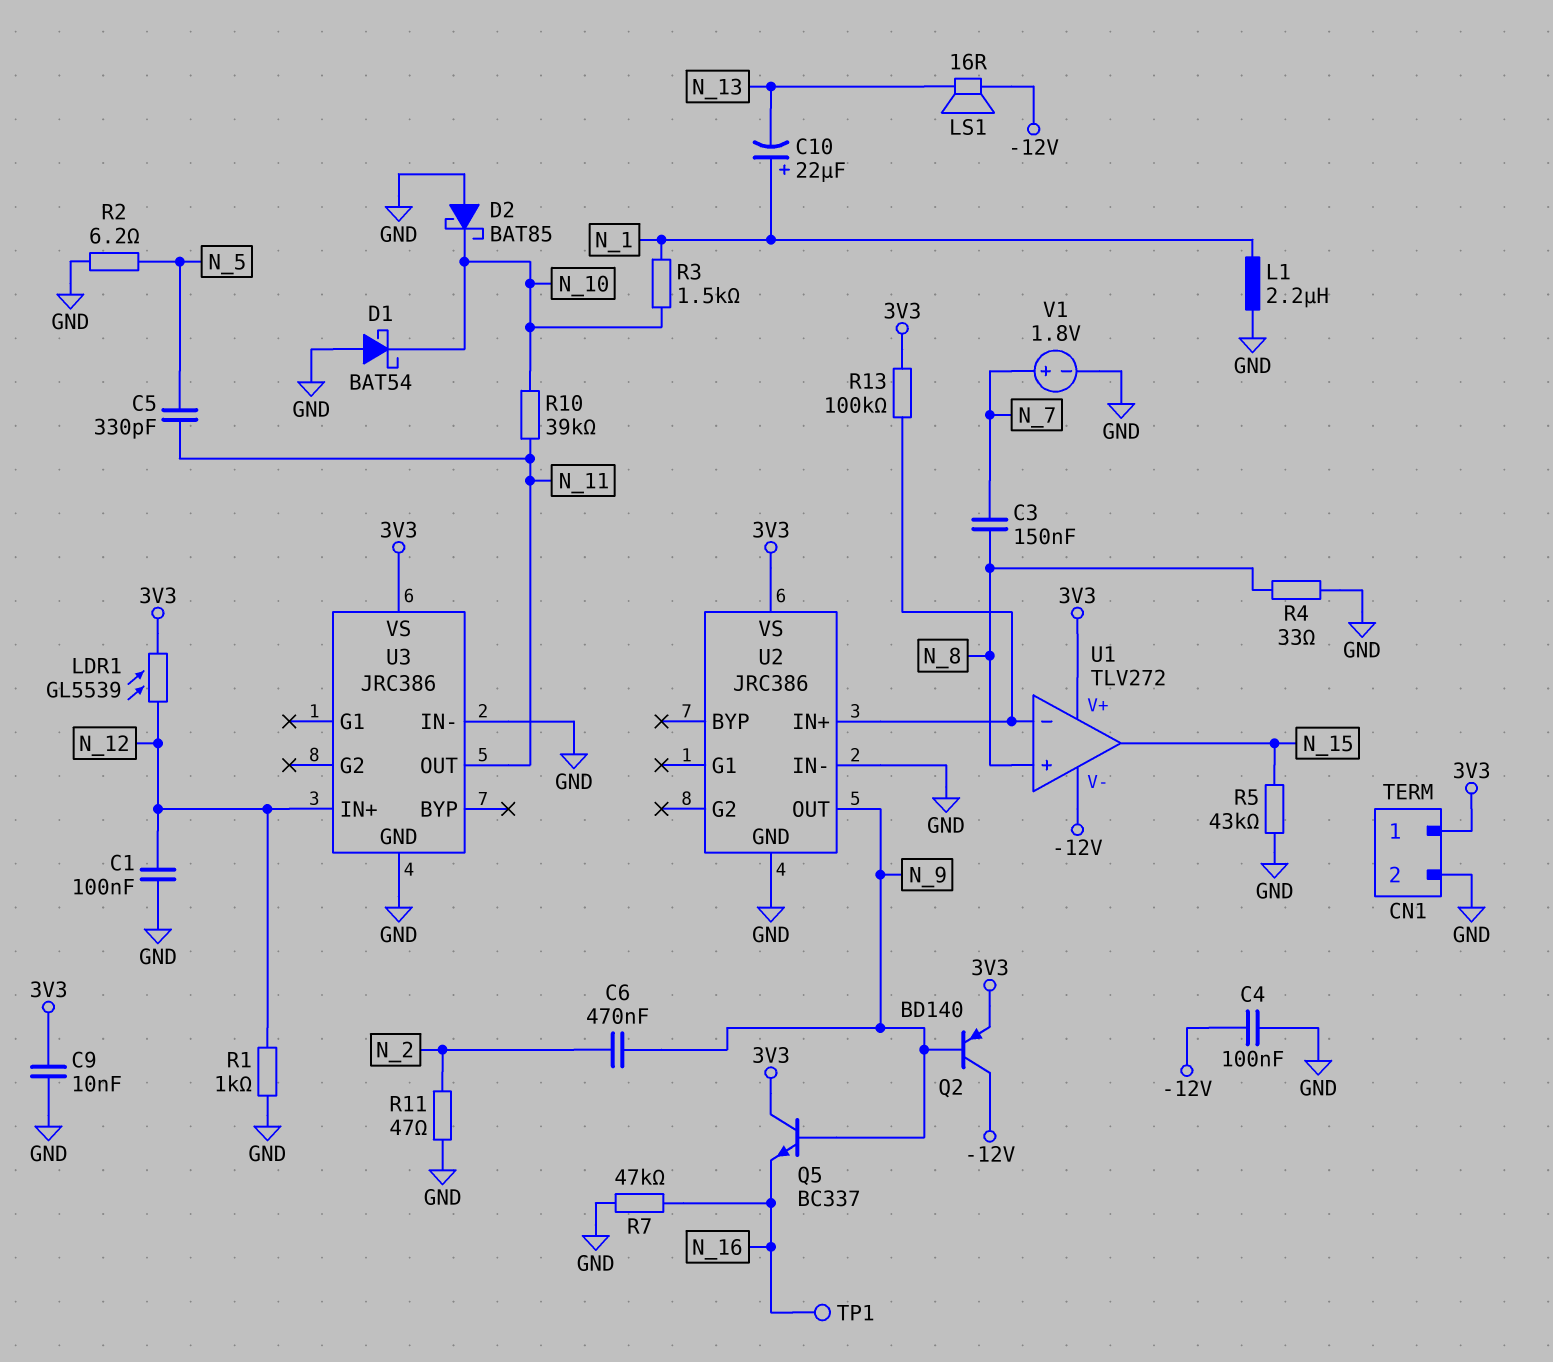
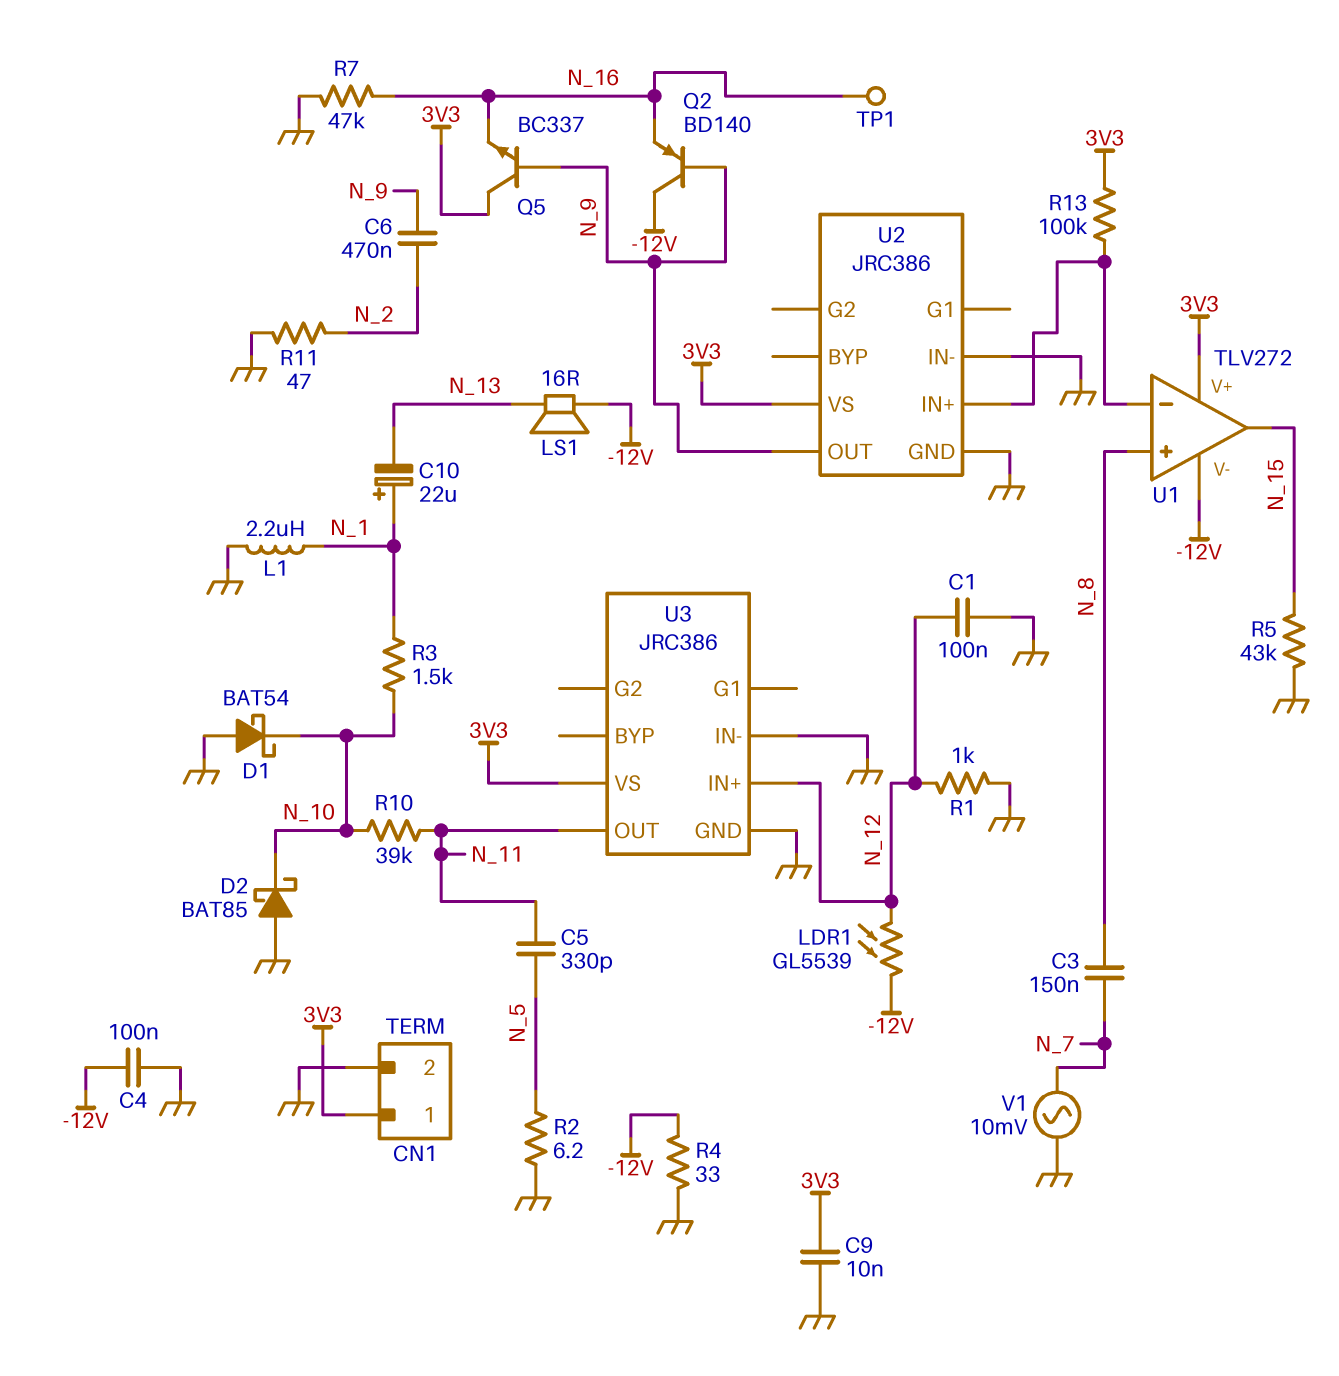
LDR1: GL5539 (3V3, N_12) -> GL5539 (-12V, N_12)
Q2: PNP BD140 (B N_9, C -12V, E 3V3) -> PNP BD140 (B N_9, C -12V, E N_16)
R4: 33 (GND, N_8) -> 33 (-12V, GND)
V1: 1.8V (plus N_7, minus GND) -> AC 10mV (GND, N_7)

